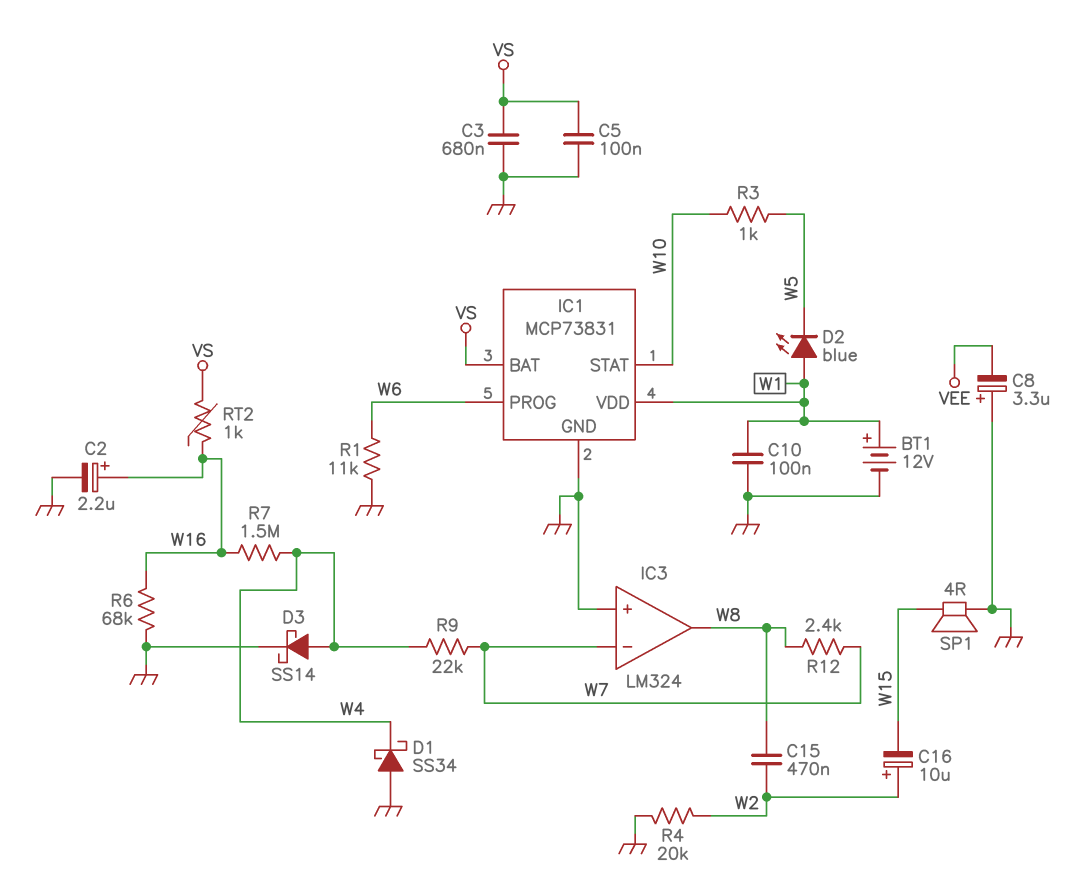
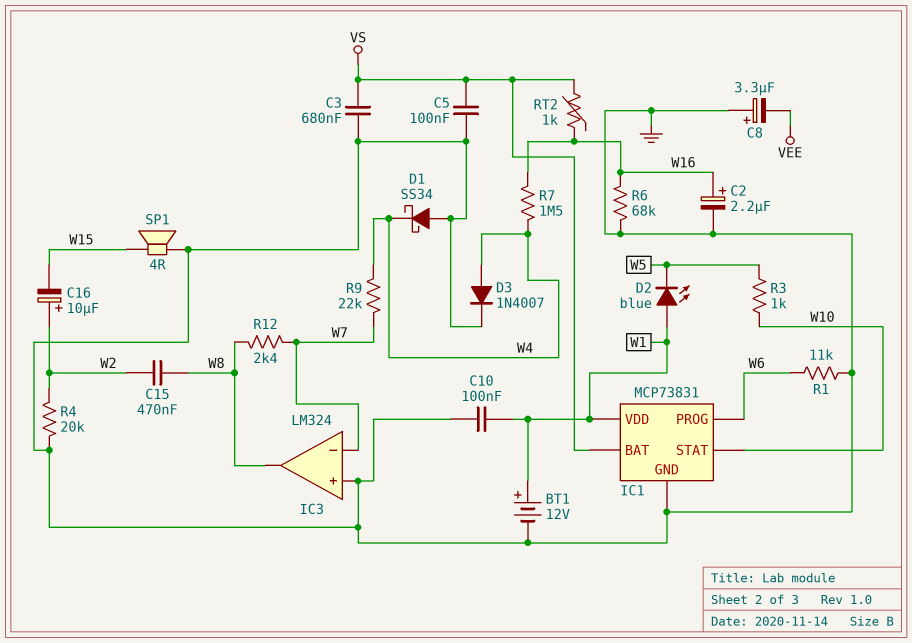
D3: schottky SS14 (A W4, K GND) -> diode 1N4007 (A W4, K GND)

